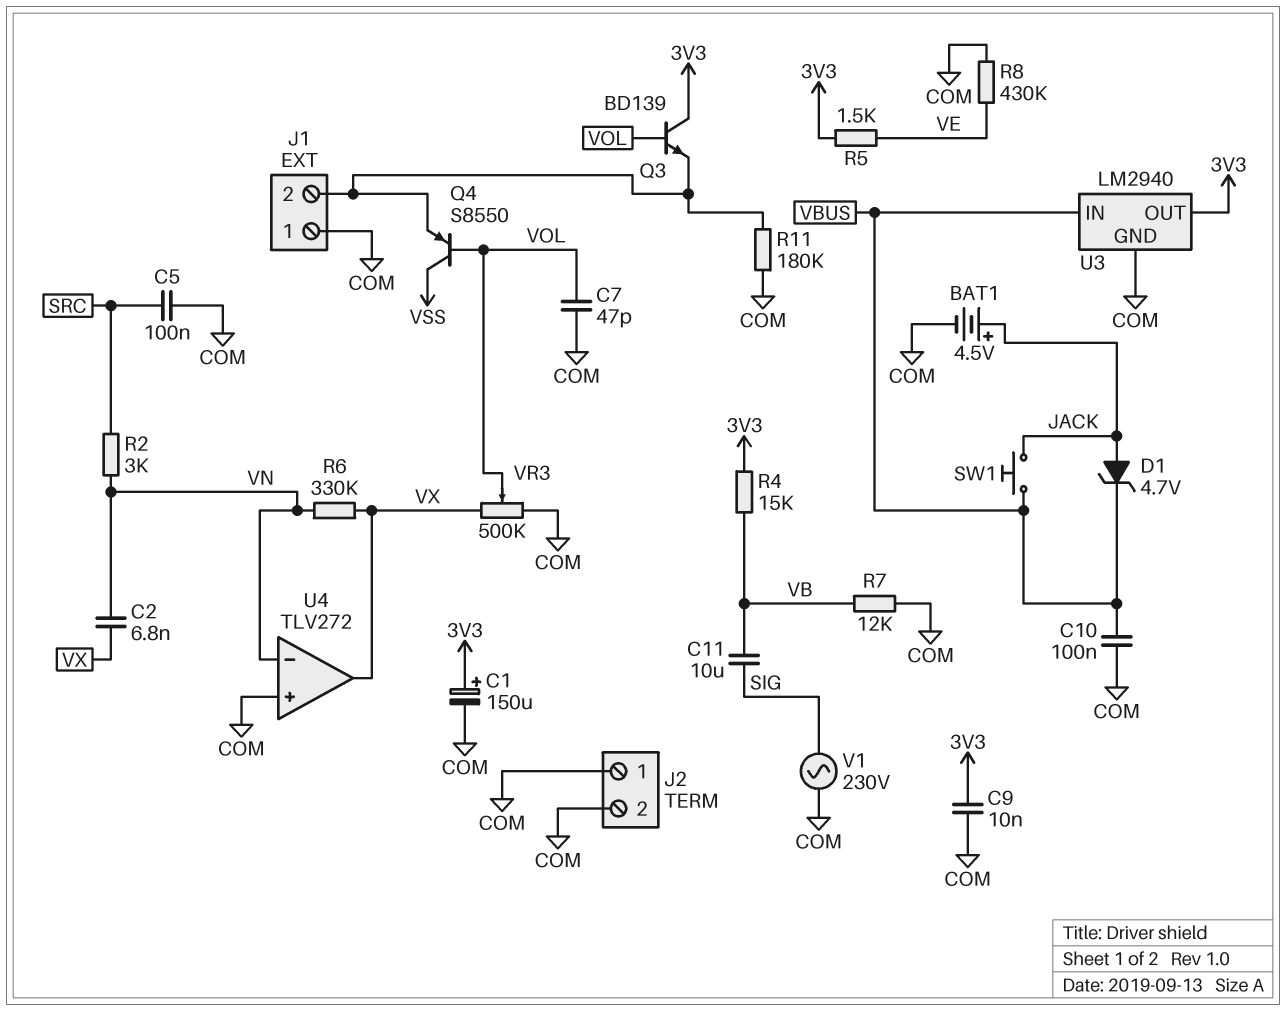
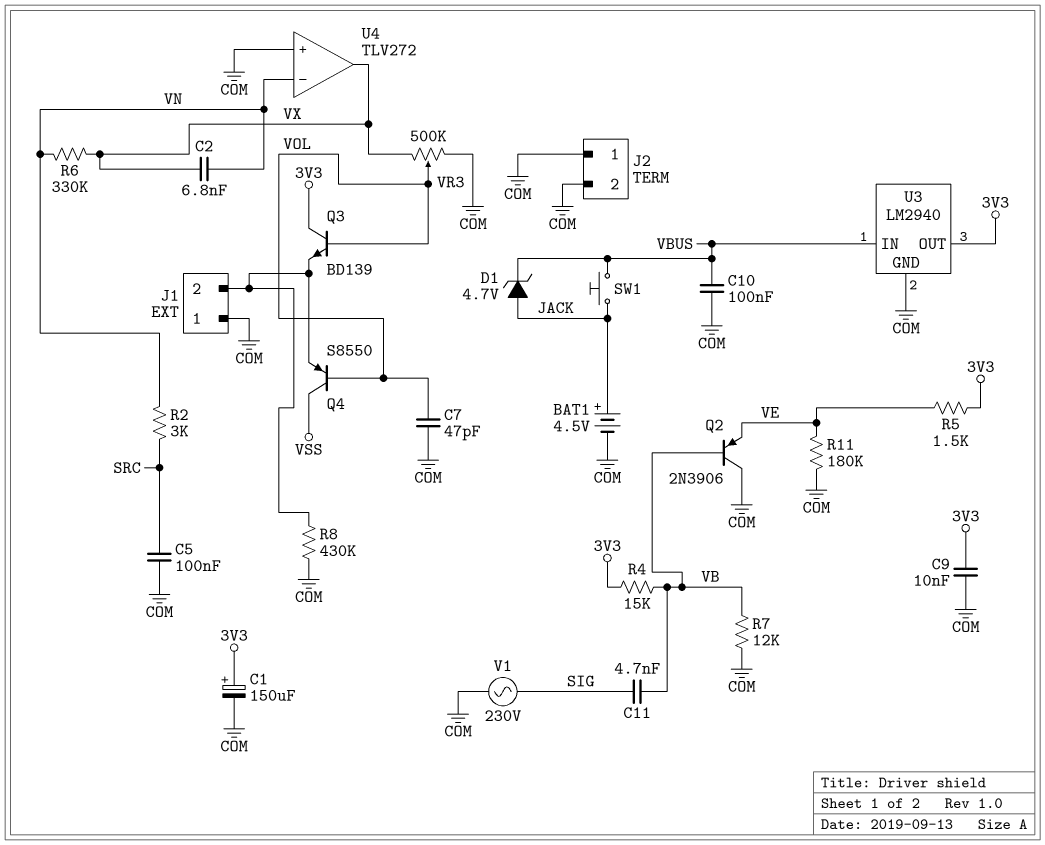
C11: 10uF (SIG, VB) -> 4.7nF (SIG, VB)
Q2: none -> PNP 2N3906 (B VB, C COM, E VE)
R8: 430k (COM, VE) -> 430k (COM, J1/2)
R11: 180k (COM, J1/2) -> 180k (COM, VE)

